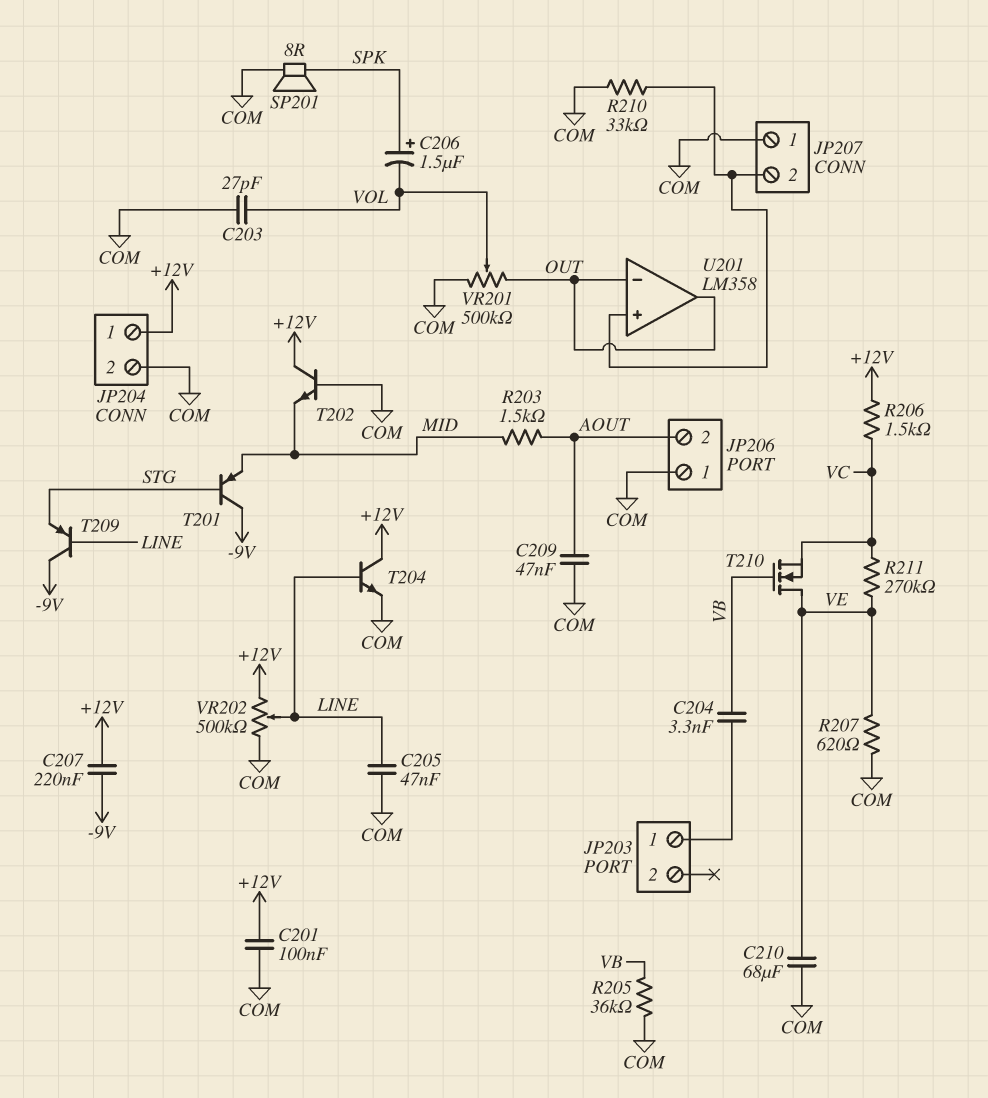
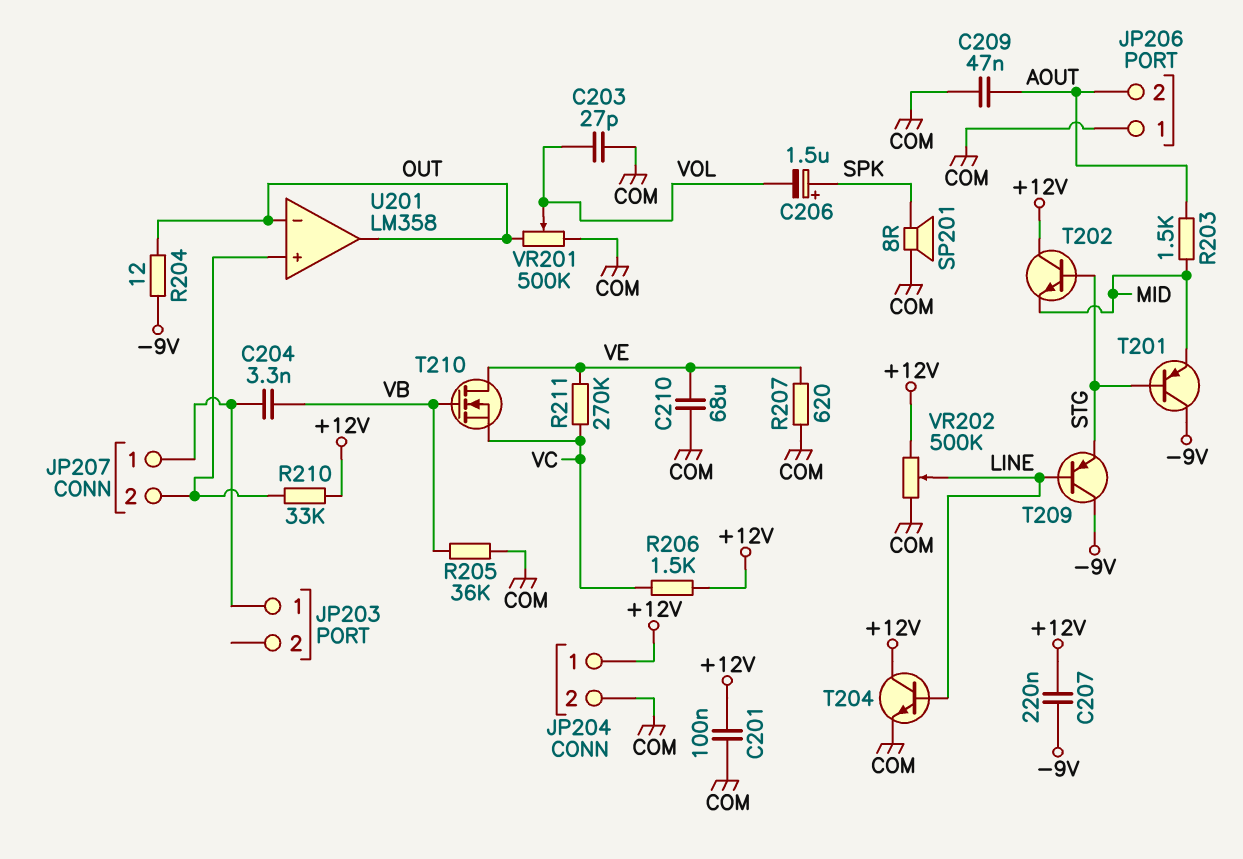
C205: 47nF (COM, LINE) -> none
JP207 pin 1: COM -> JP203/1
R204: none -> 12 (-9V, OUT)
R210: 33k (COM, JP207/2) -> 33k (+12V, JP207/2)
T202: NPN (B COM, C +12V, E MID) -> NPN (B STG, C +12V, E MID)

